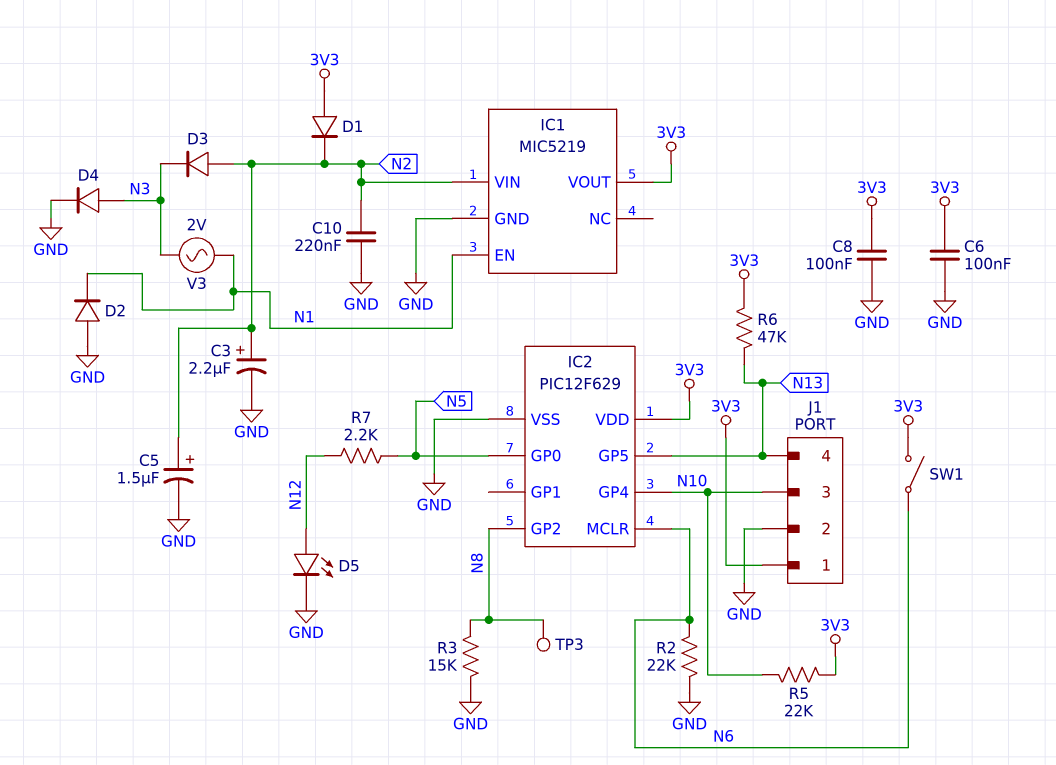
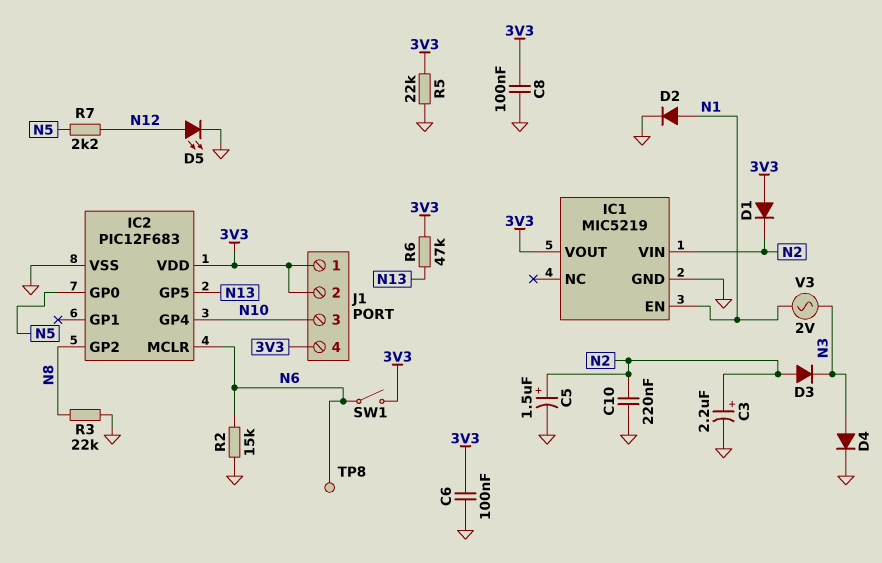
D2: diode (A GND, K N1) -> diode (A N1, K GND)
IC2: PIC12F629 -> PIC12F683
J1 pin 2: GND -> 3V3
J1 pin 4: N13 -> 3V3
R2: 22k (GND, N6) -> 15k (GND, N6)
R3: 15k (GND, N8) -> 22k (GND, N8)
R5: 22k (3V3, N10) -> 22k (3V3, GND)
TP3: test point (N8) -> none
TP8: none -> test point (N6)

